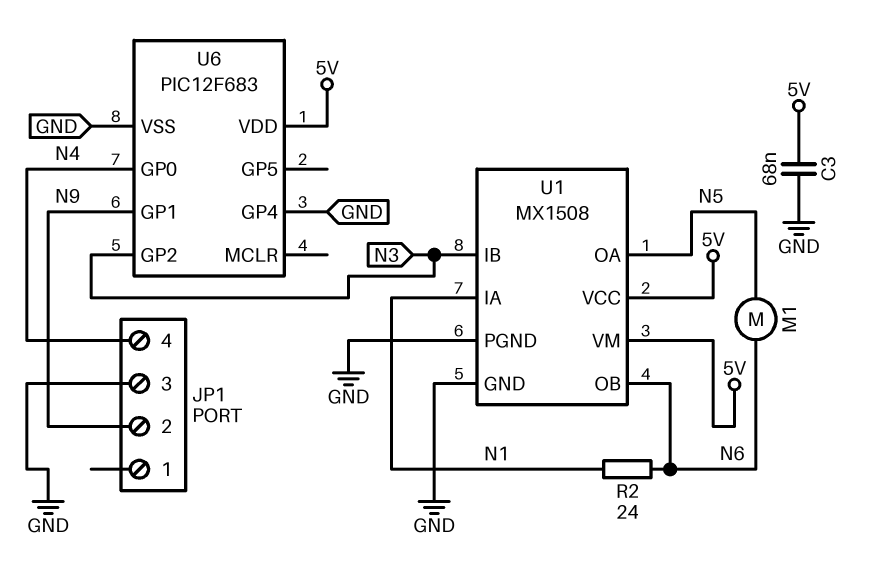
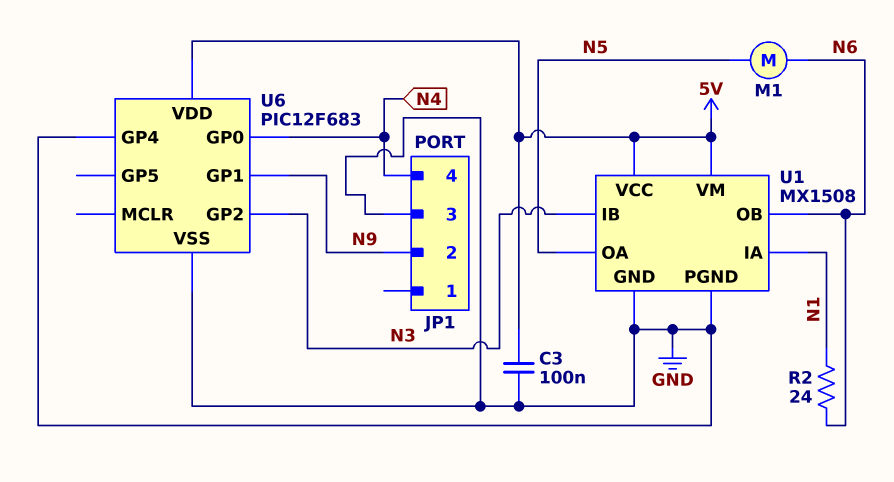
C3: 68nF (5V, GND) -> 100nF (5V, GND)

